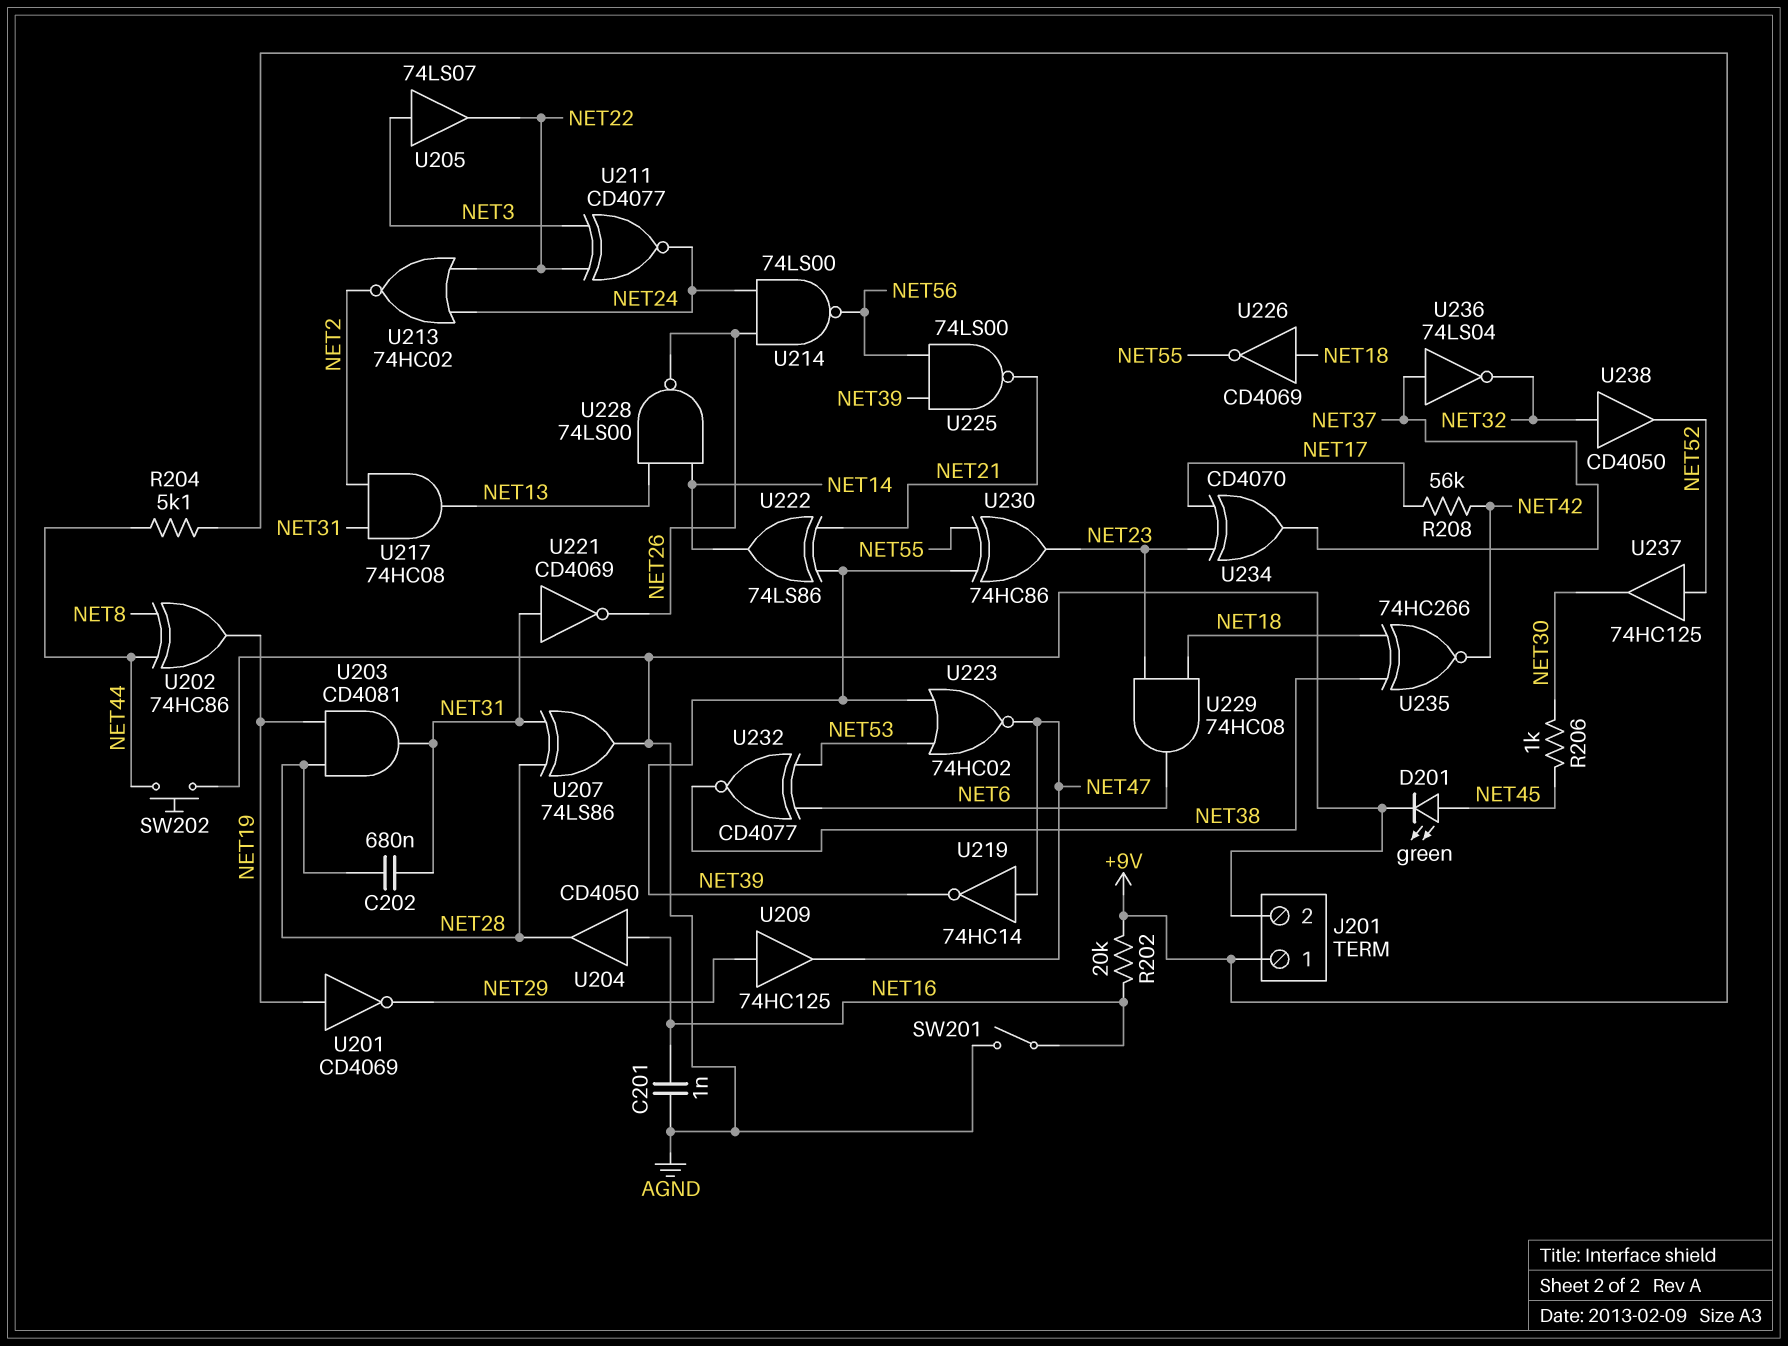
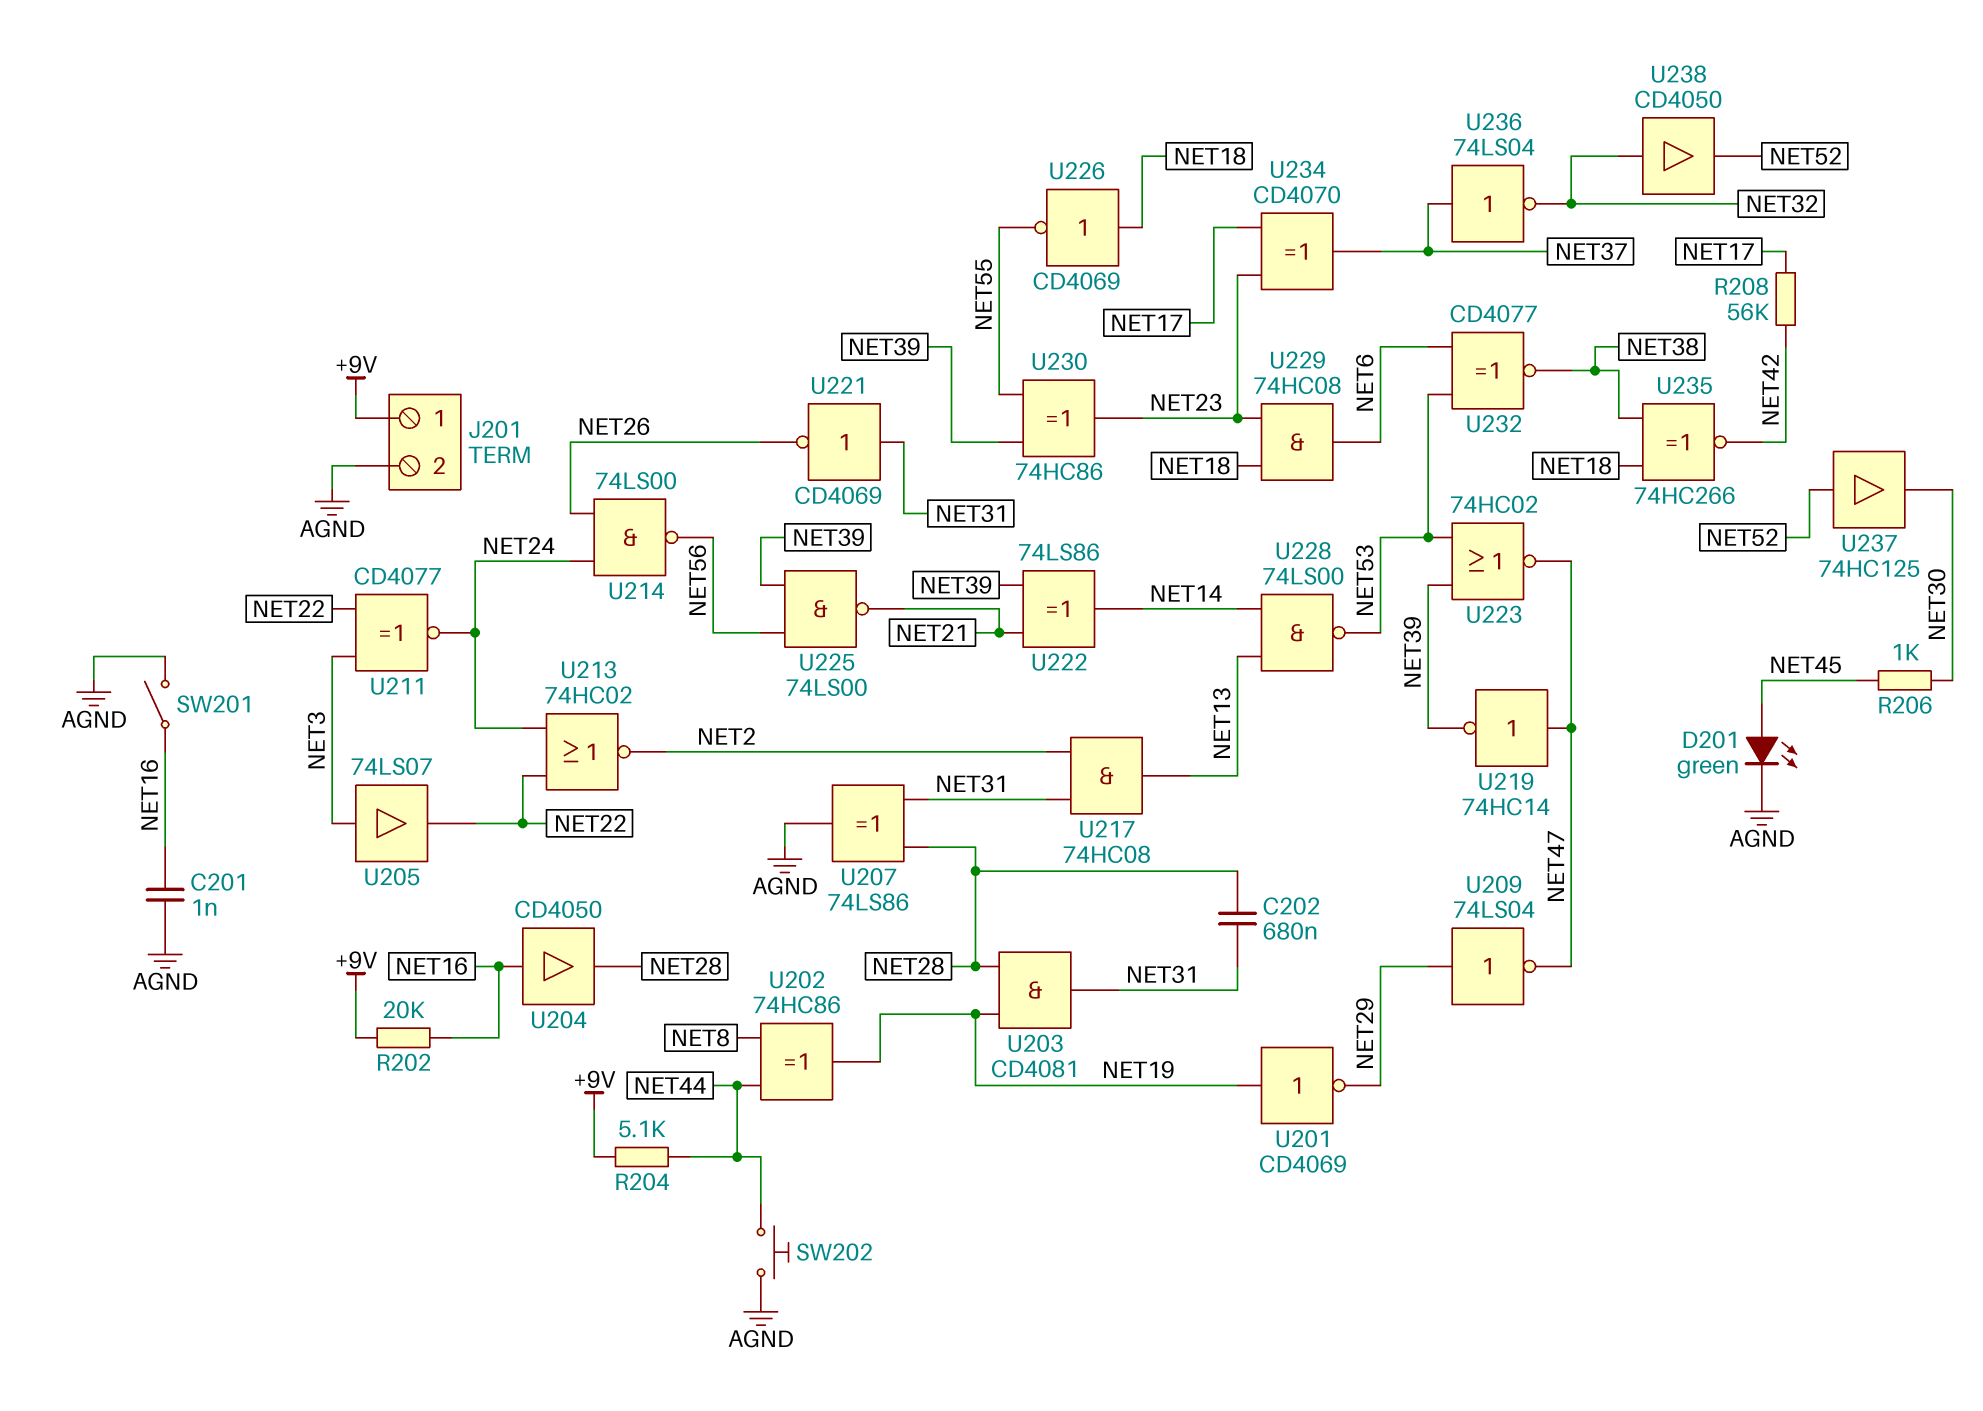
U209: buffer 74HC125 (in NET29, out NET47) -> NOT 74LS04 (in NET29, out NET47)
U228: NAND 74LS00 (in NET13, in NET14, out NET26) -> NAND 74LS00 (in NET13, in NET14, out NET53)

